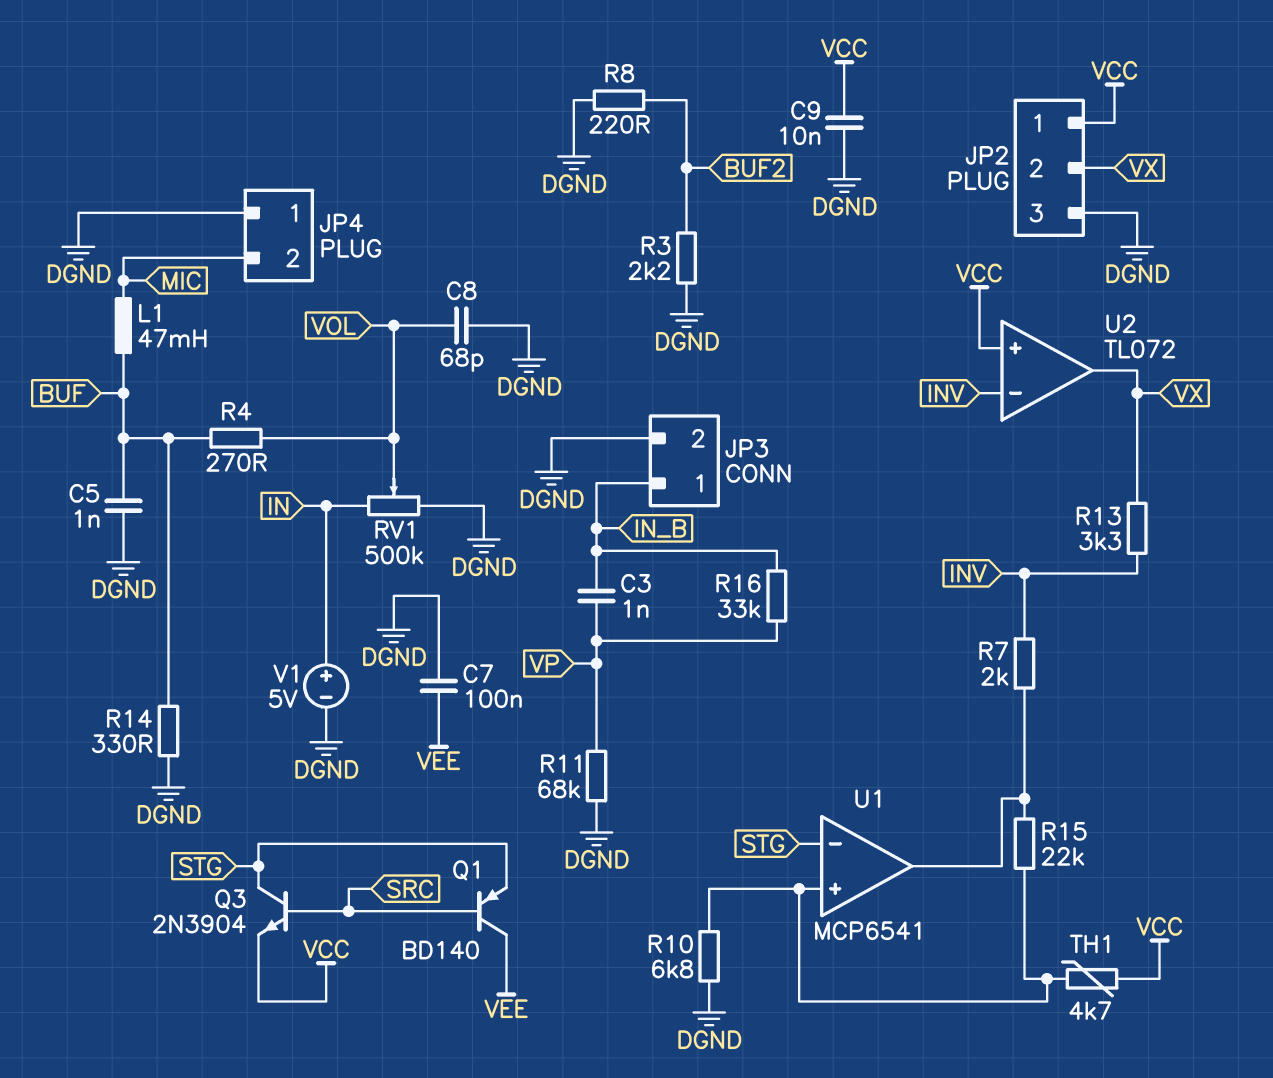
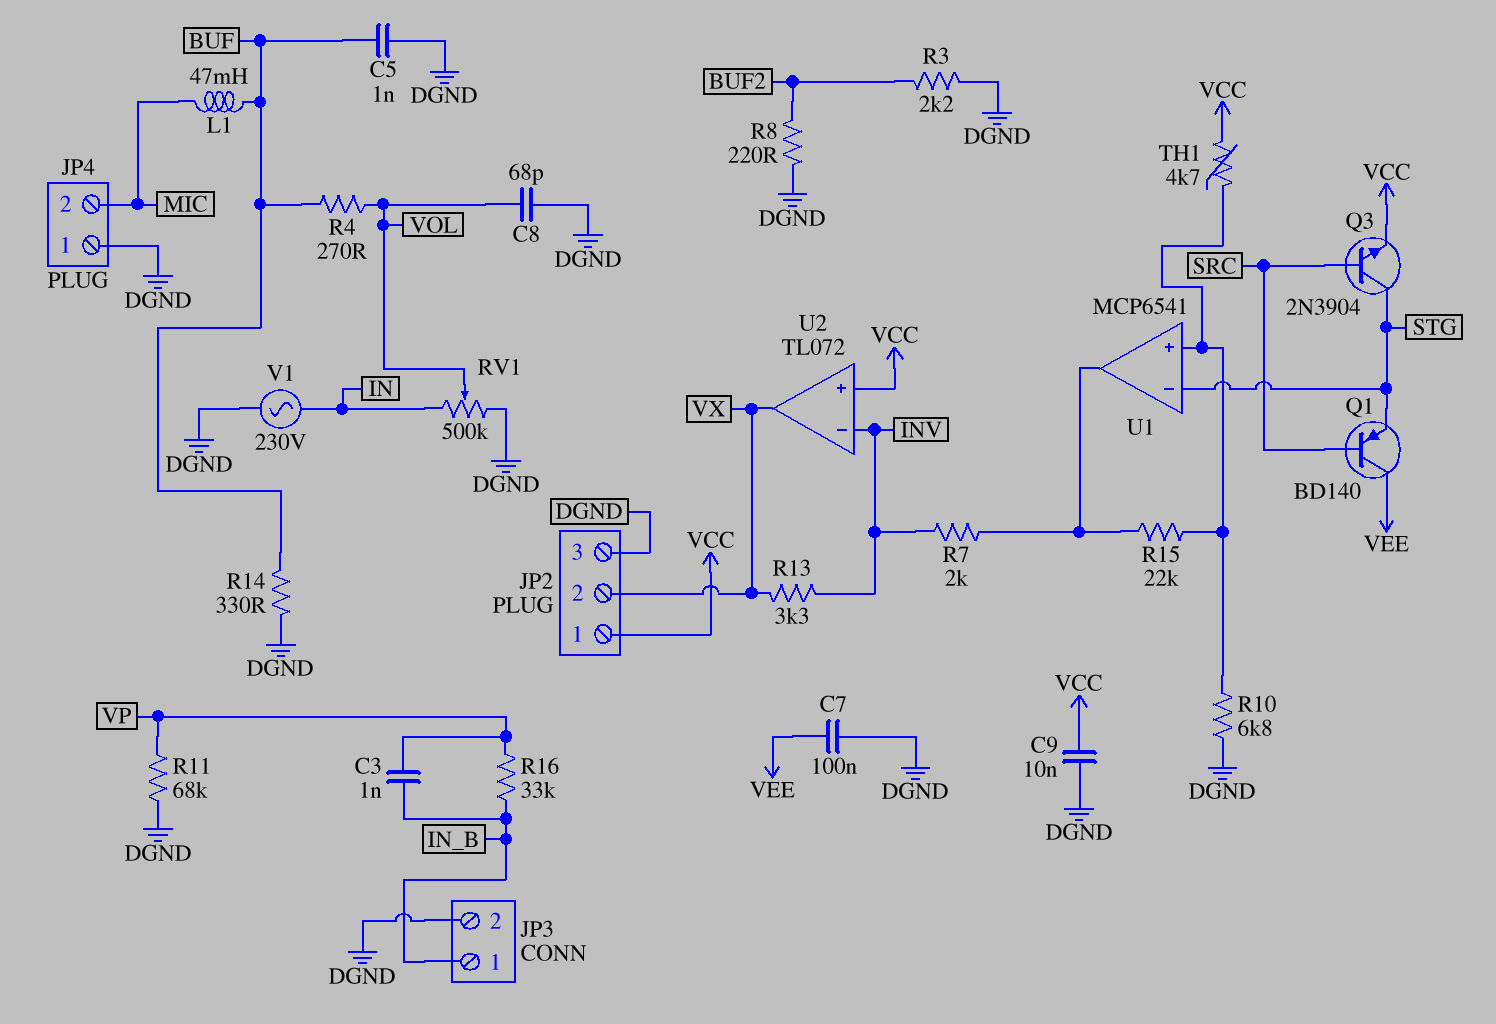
V1: 5V (plus IN, minus DGND) -> AC 230V (DGND, IN)

